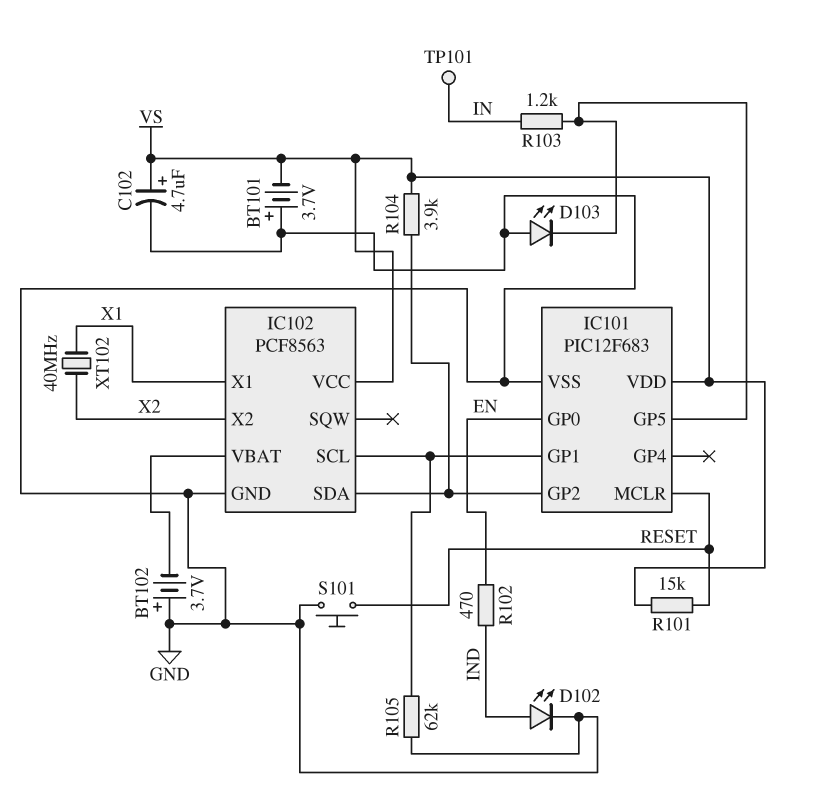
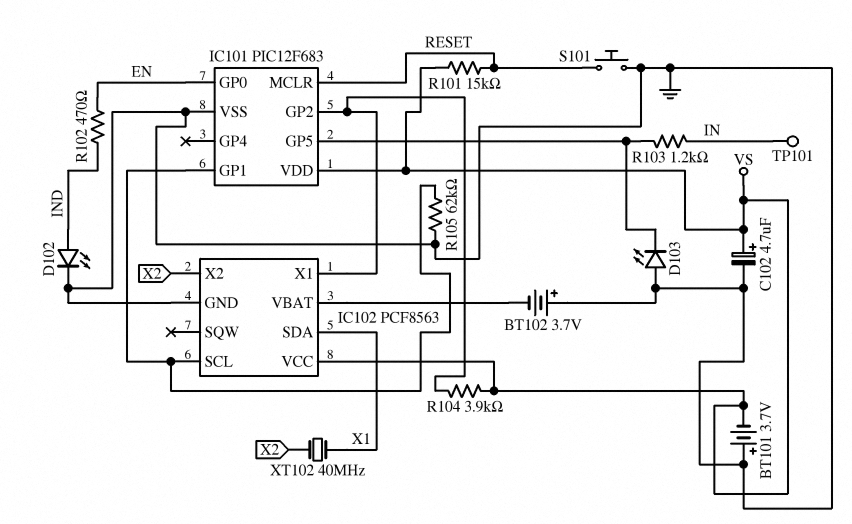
IC102 pin SDA: IC101/GP2 -> X1
IC102 pin X1: X1 -> IC101/GP2

